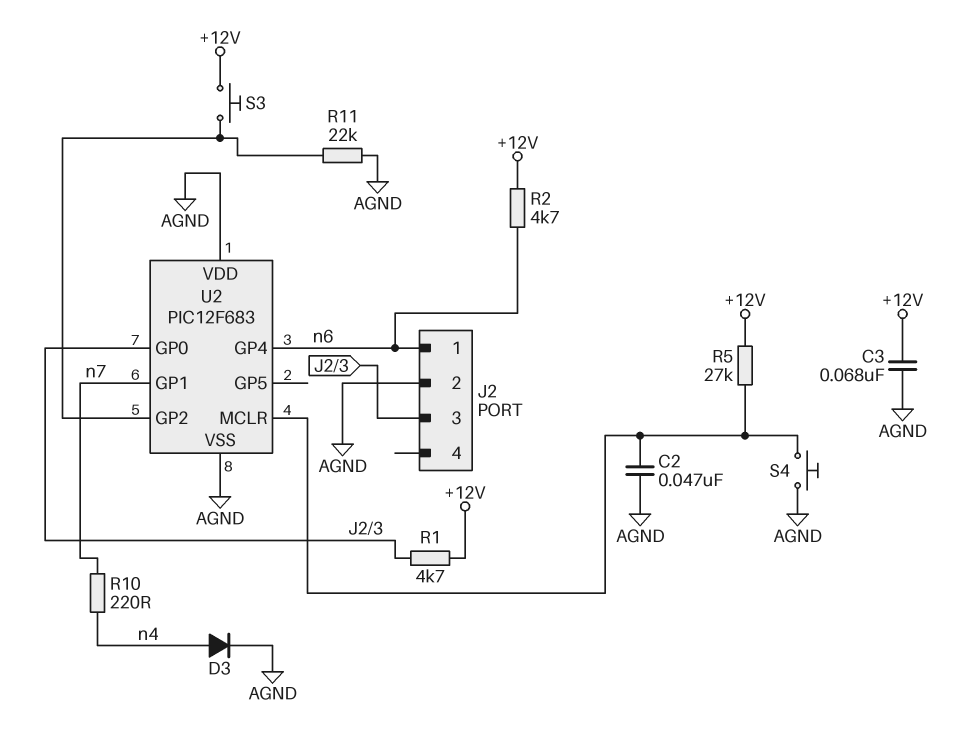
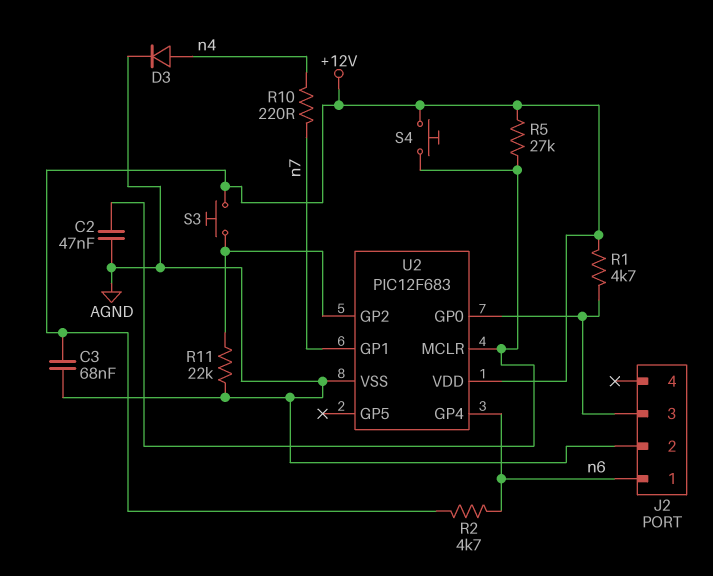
S4: button (AGND, U2/MCLR) -> button (+12V, U2/MCLR)
U2 pin VDD: AGND -> +12V

